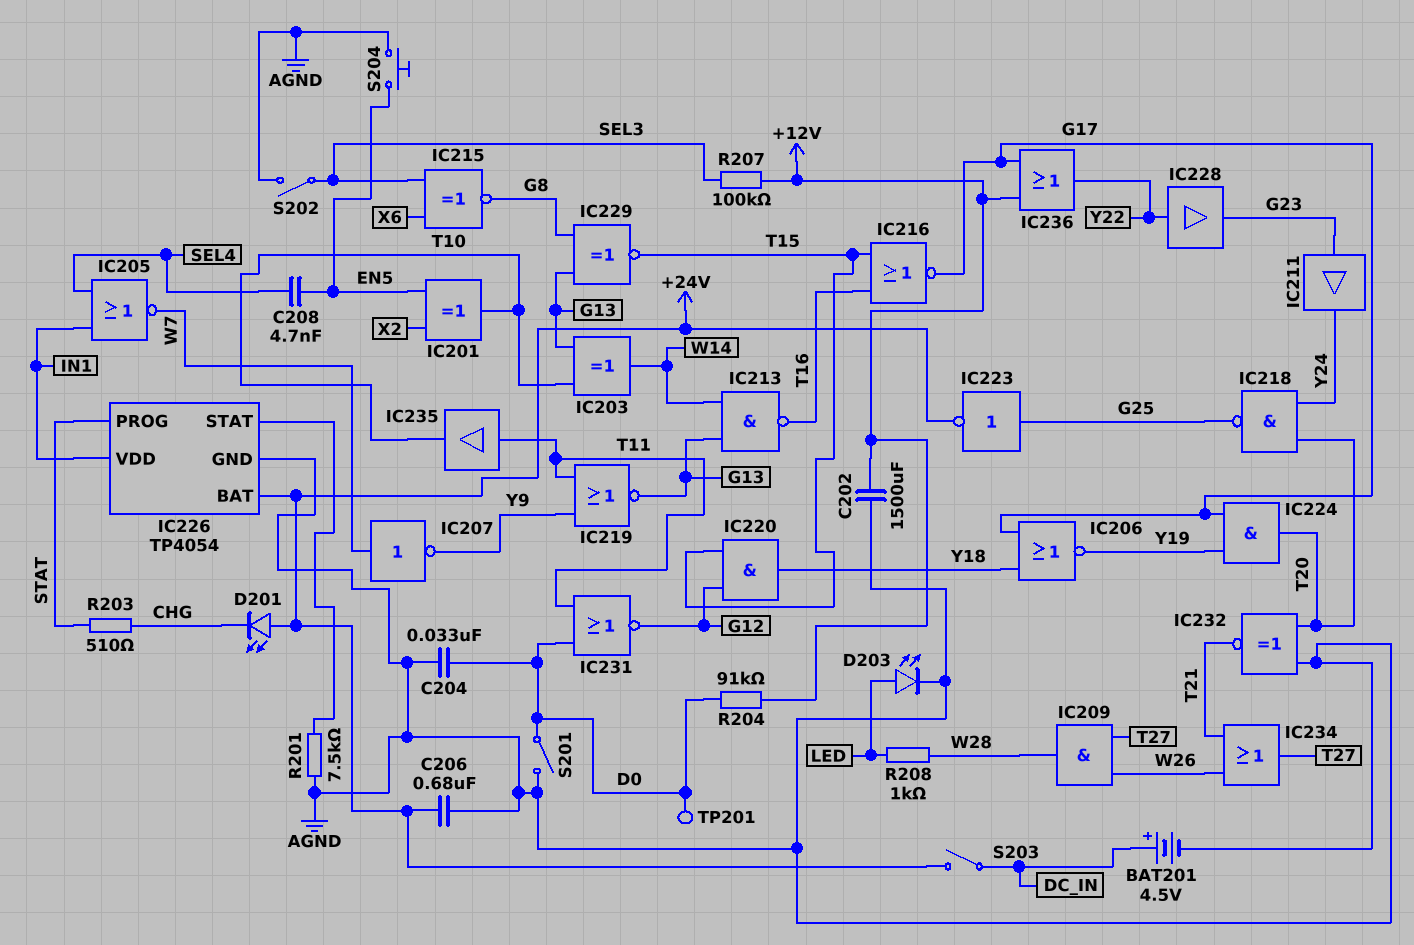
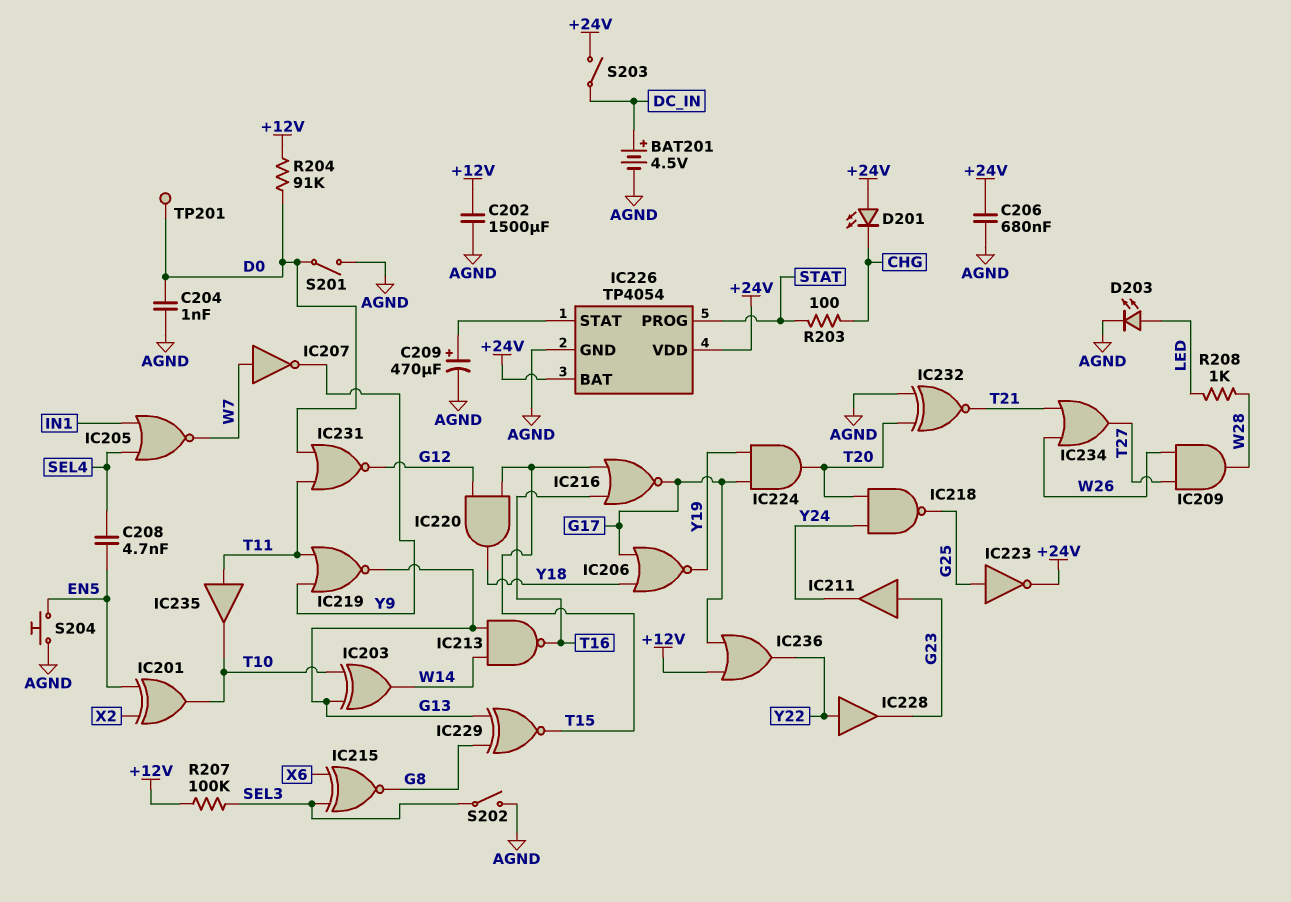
C204: 33nF (AGND, D0) -> 1nF (AGND, D0)
C209: none -> 470uF (plus IC226/STAT, minus AGND)
IC226 pin VDD: IN1 -> +24V
R201: 7.5k (AGND, IC226/STAT) -> none
R203: 510 (CHG, STAT) -> 100 (CHG, STAT)

